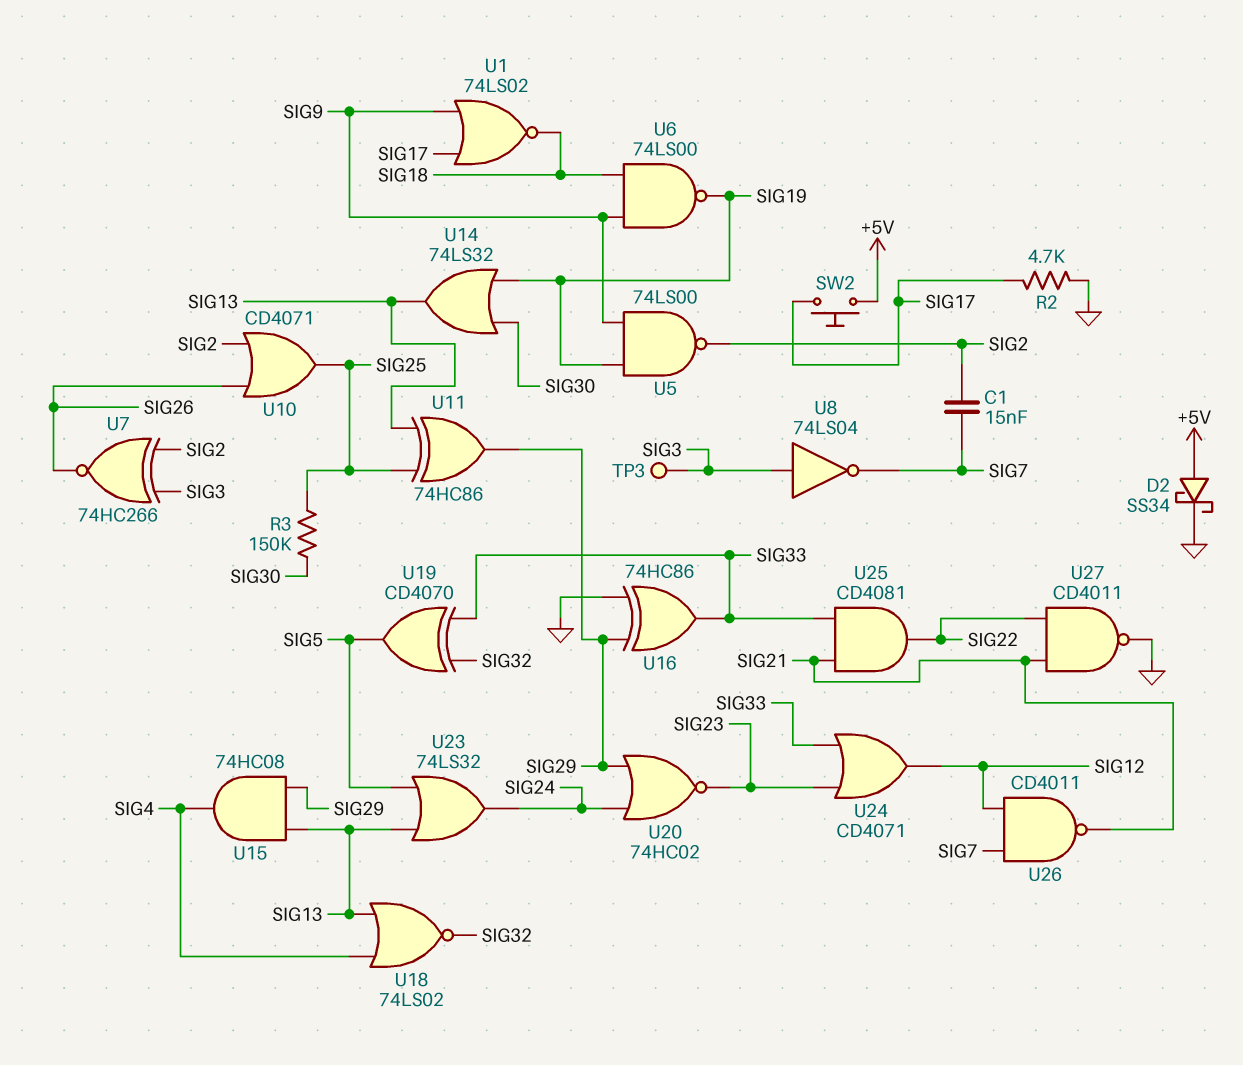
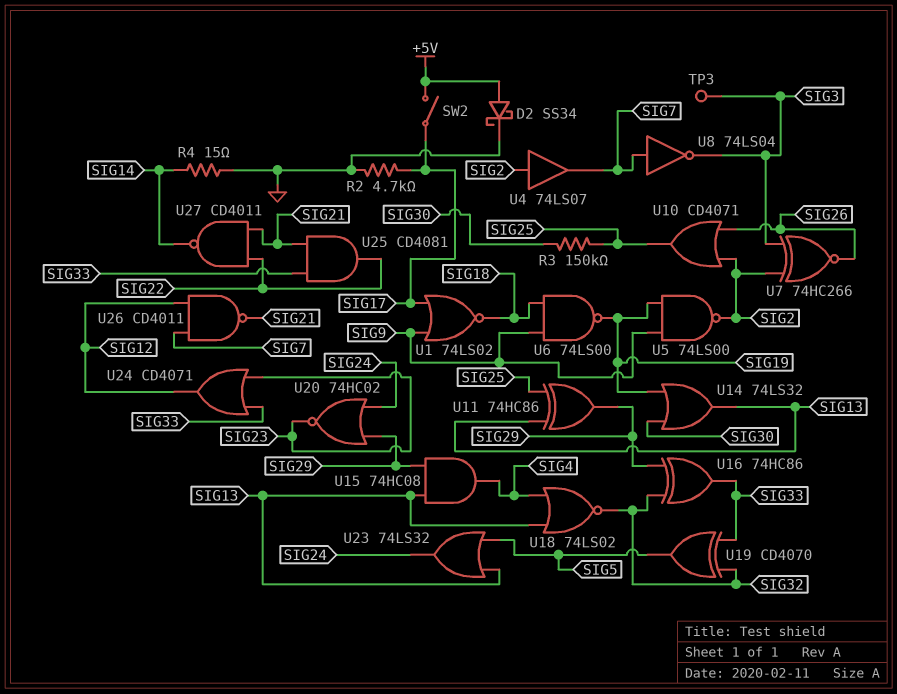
C1: 15nF (SIG2, SIG7) -> none
R4: none -> 15 (GND, SIG14)
SW2: button (+5V, SIG17) -> switch (+5V, SIG17)
U4: none -> buffer 74LS07 (in SIG2, out SIG7)
U8: NOT 74LS04 (in SIG3, out SIG7) -> NOT 74LS04 (in SIG7, out SIG3)
U16: XOR 74HC86 (in GND, in SIG29, out SIG33) -> XOR 74HC86 (in SIG29, in SIG32, out SIG33)
U27: NAND CD4011 (in SIG21, in SIG22, out GND) -> NAND CD4011 (in SIG21, in SIG22, out SIG14)

